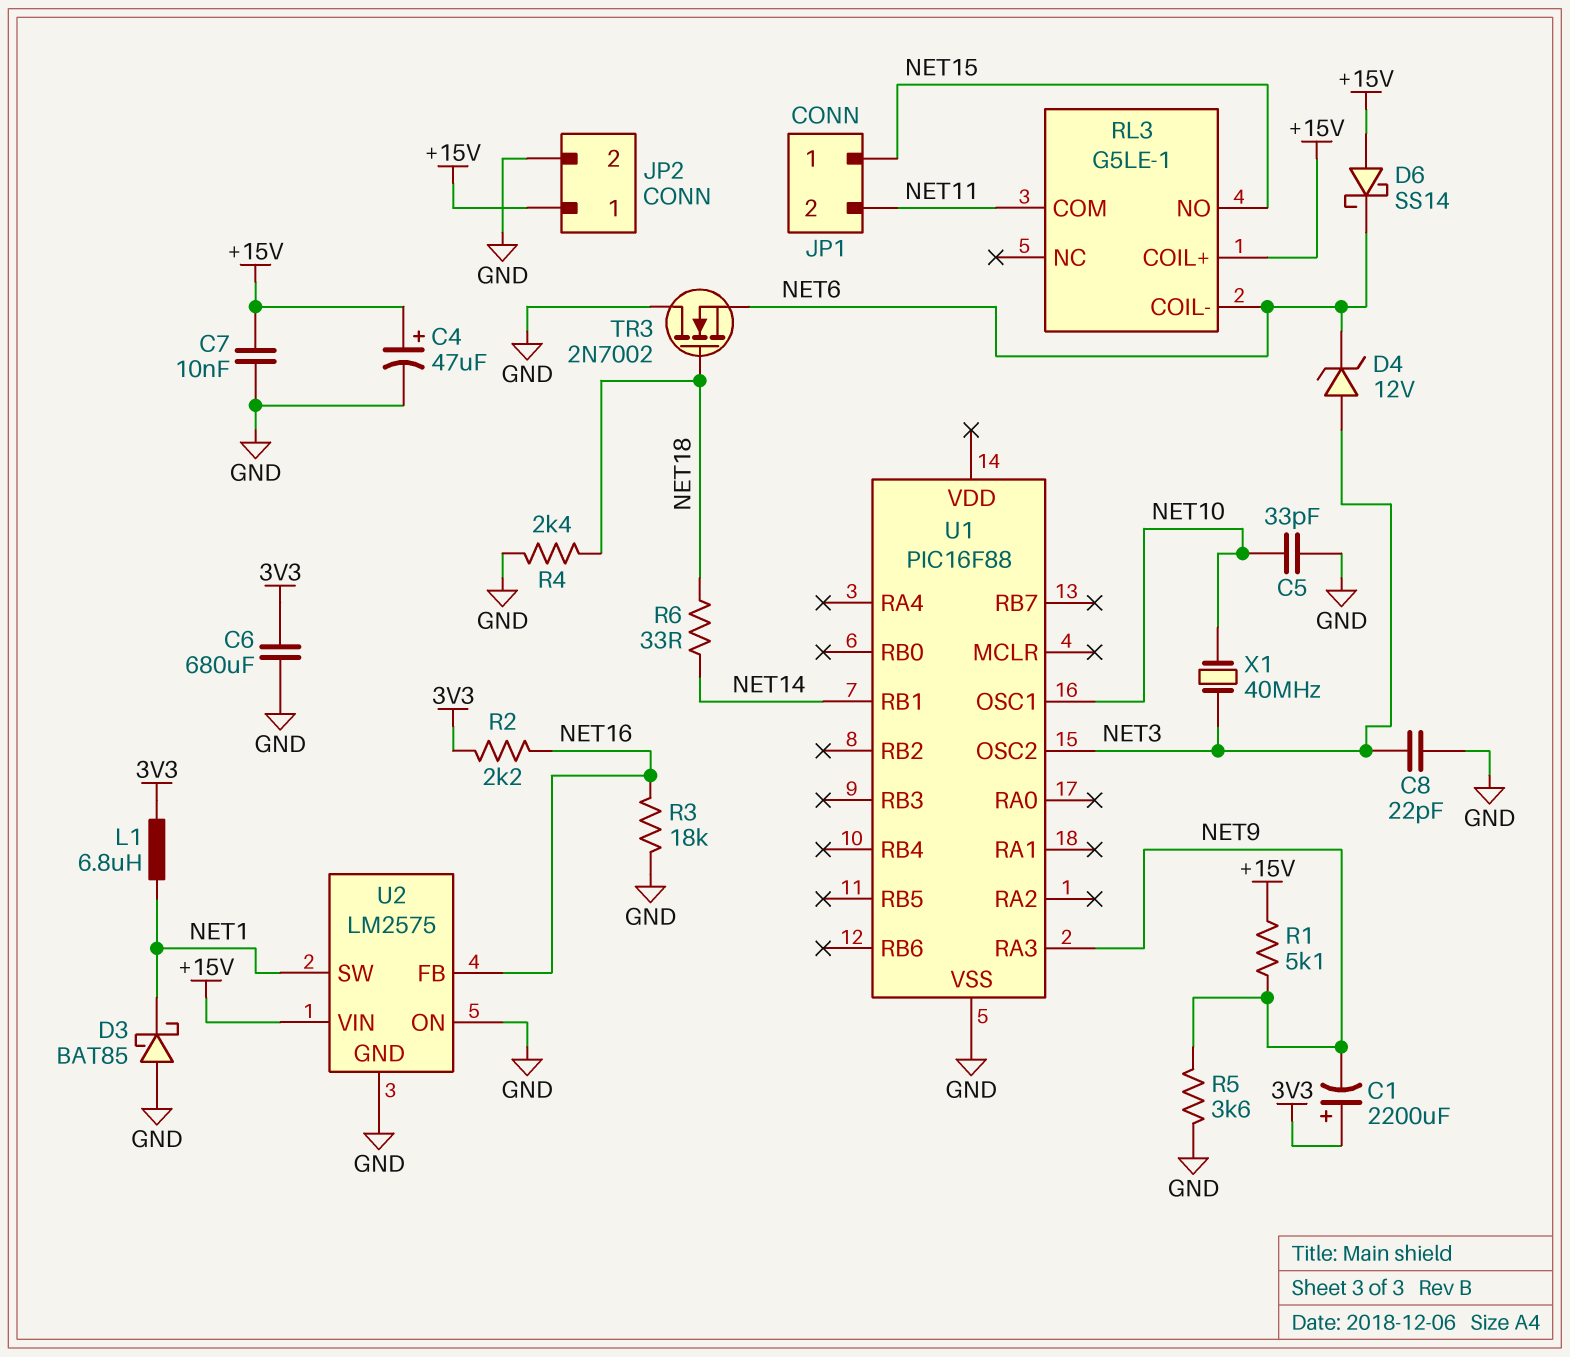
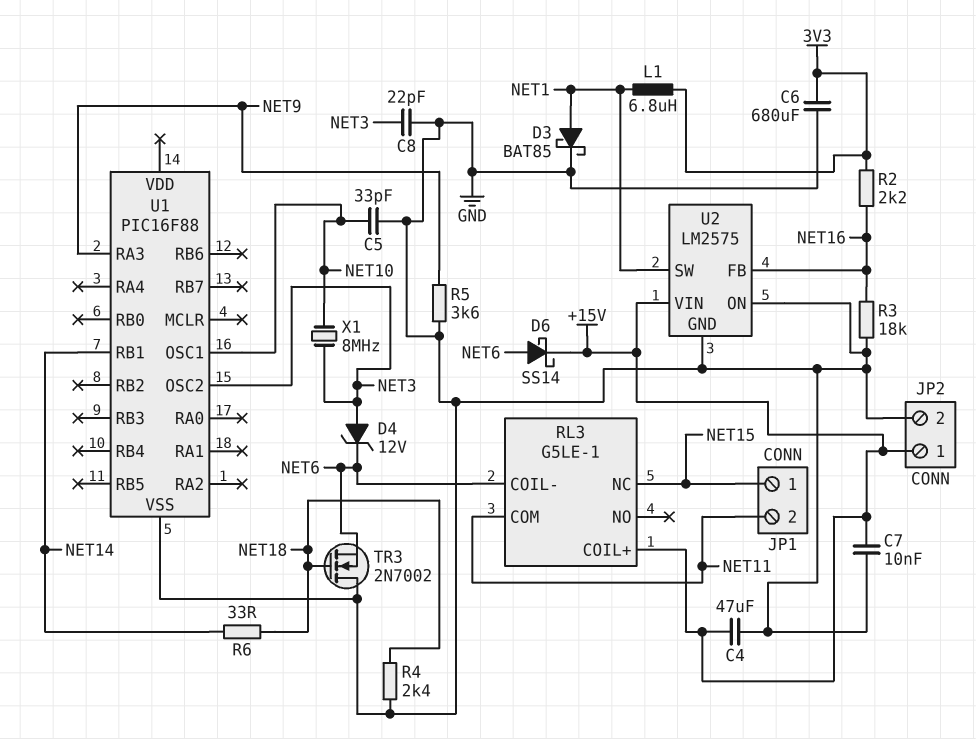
C1: 2200uF (plus 3V3, minus NET9) -> none
C4: 47uF (plus +15V, minus GND) -> 47uF (+15V, GND)
D3: schottky BAT85 (A GND, K NET1) -> schottky BAT85 (A NET1, K GND)
D6: schottky SS14 (A +15V, K NET6) -> schottky SS14 (A NET6, K +15V)
R1: 5.1k (+15V, NET9) -> none
RL3 pin NC: none -> NET15
RL3 pin NO: NET15 -> none
X1: 40MHz (NET3, NET10) -> 8MHz (NET3, NET10)

